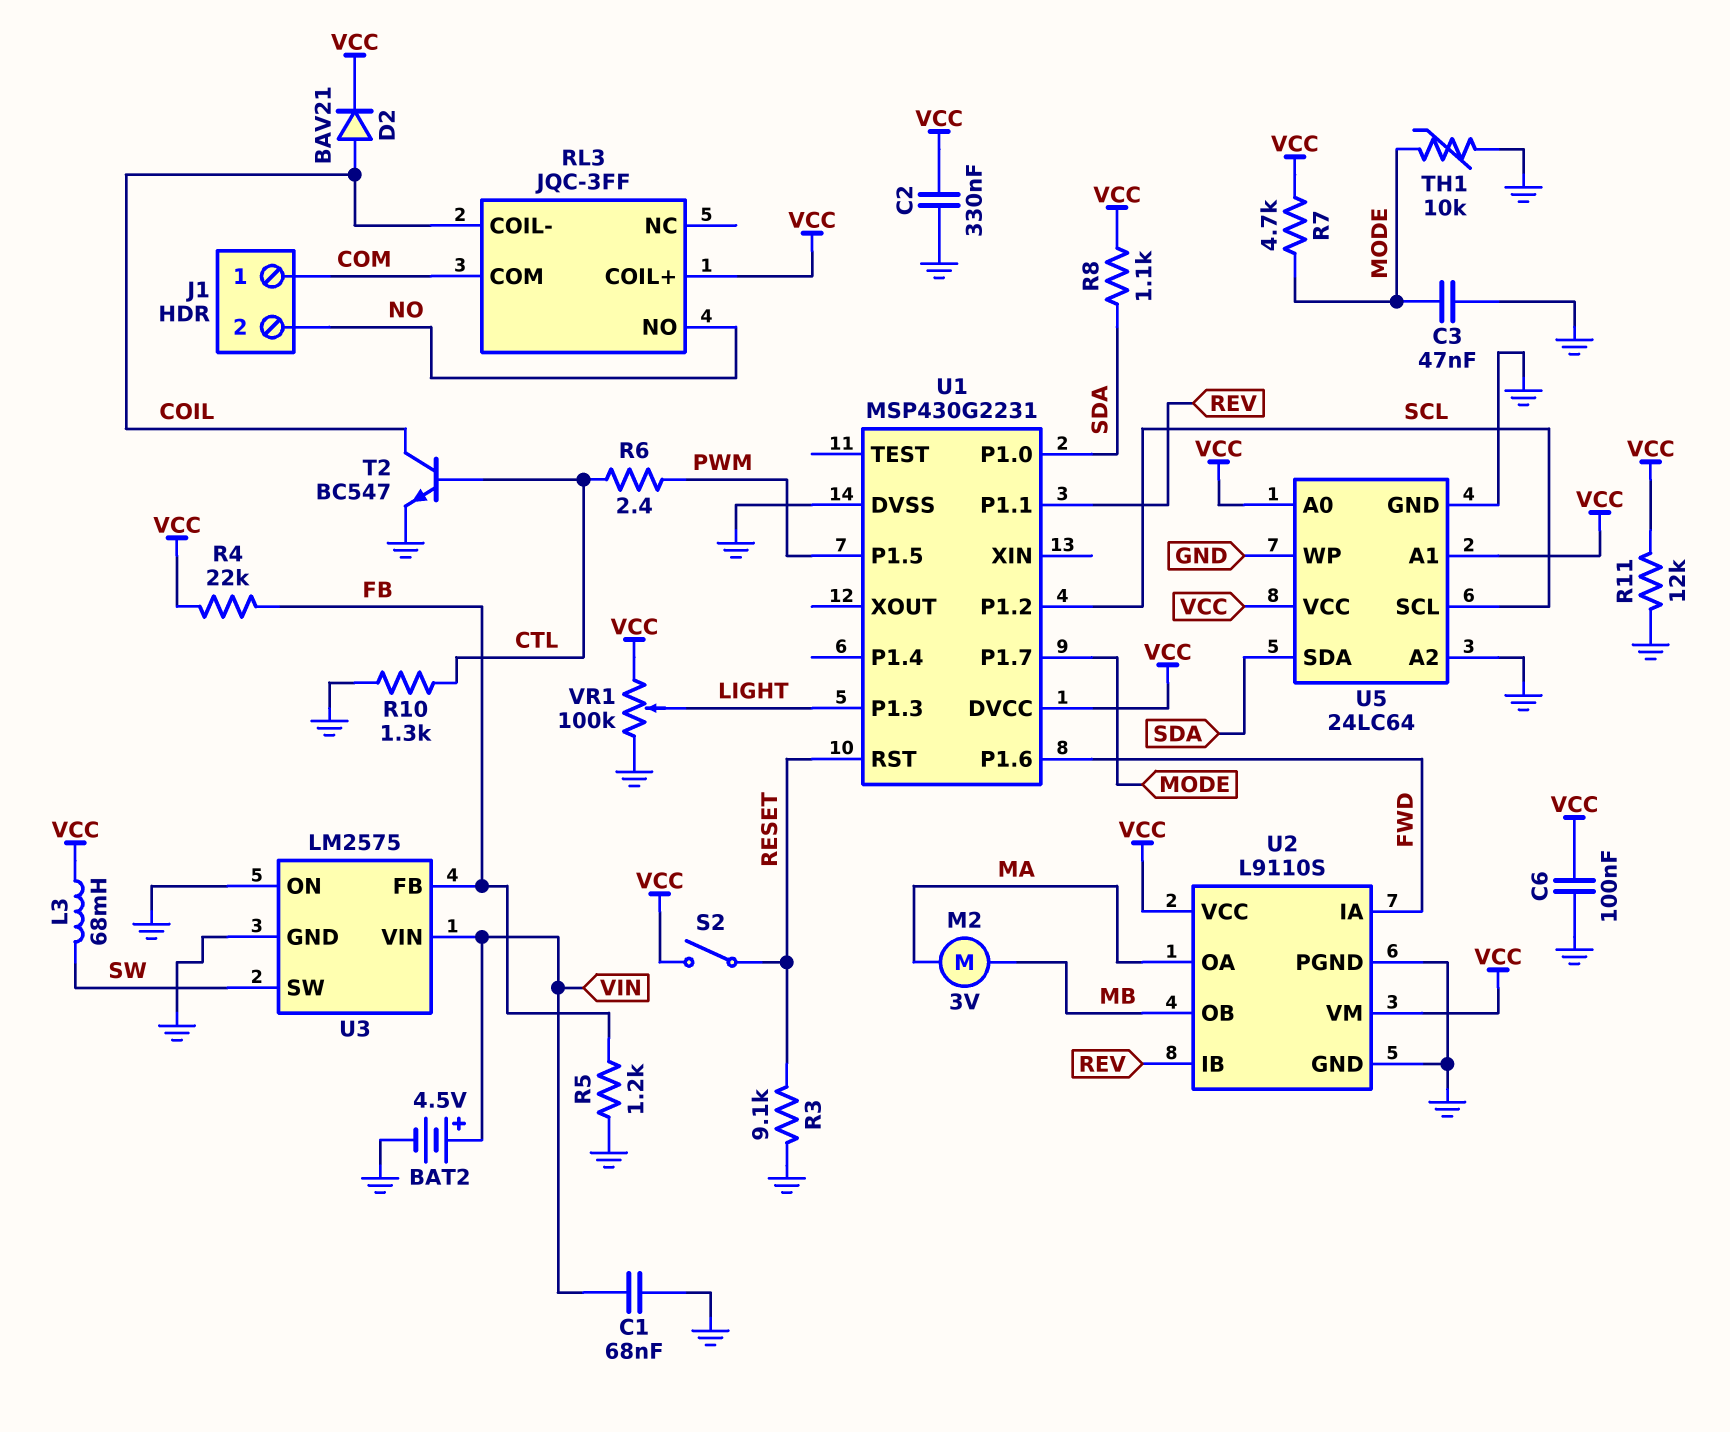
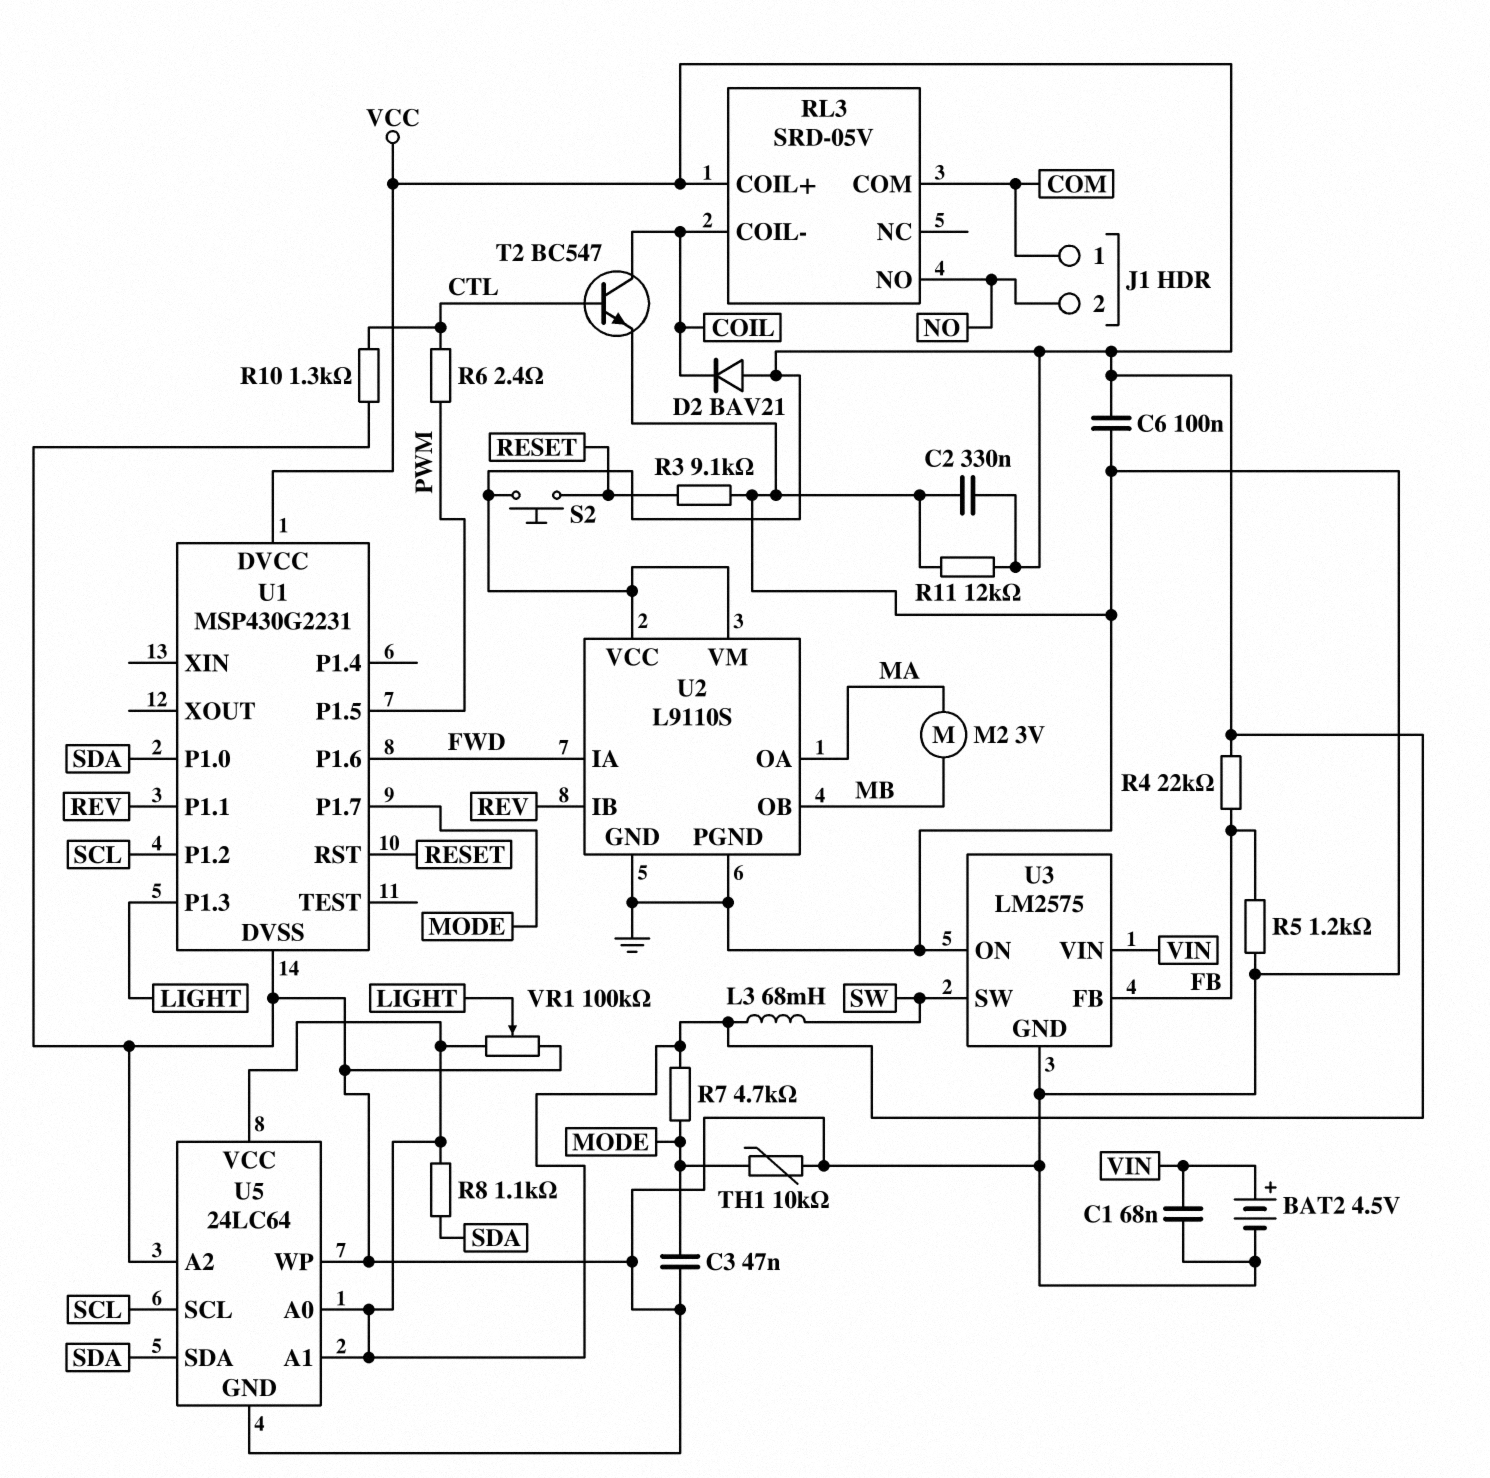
D2: diode BAV21 (A COIL, K VCC) -> diode BAV21 (A VCC, K COIL)
RL3: JQC-3FF -> SRD-05V
S2: switch (RESET, VCC) -> button (RESET, VCC)

